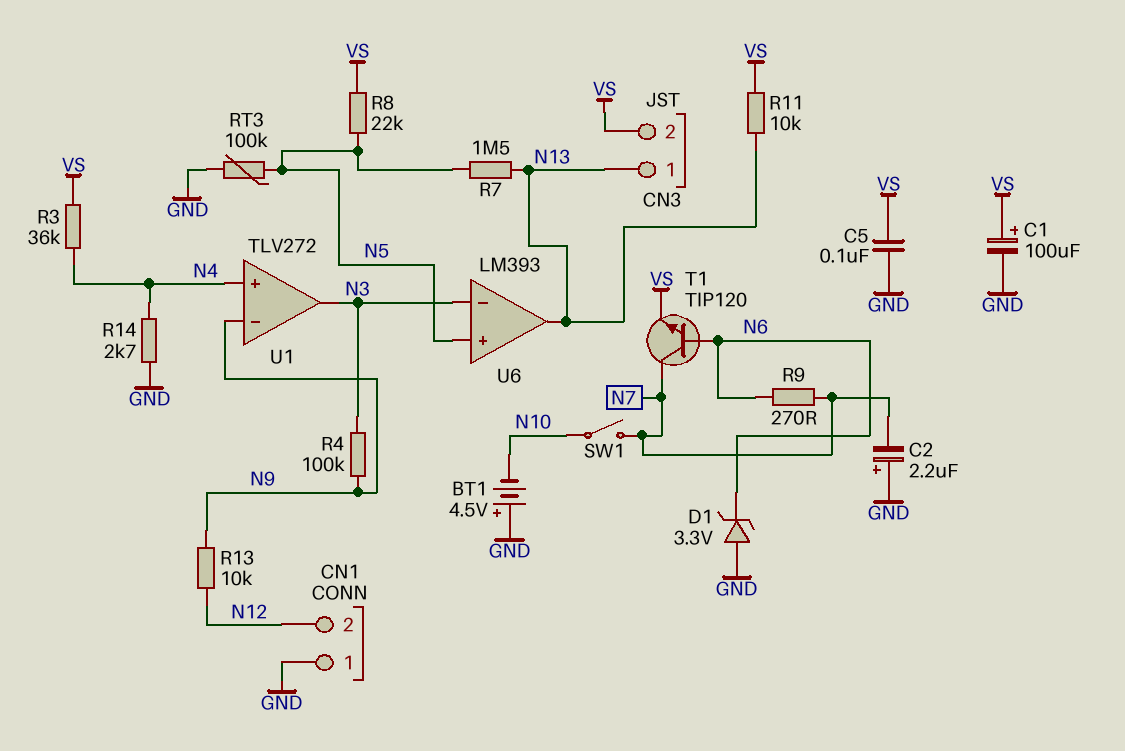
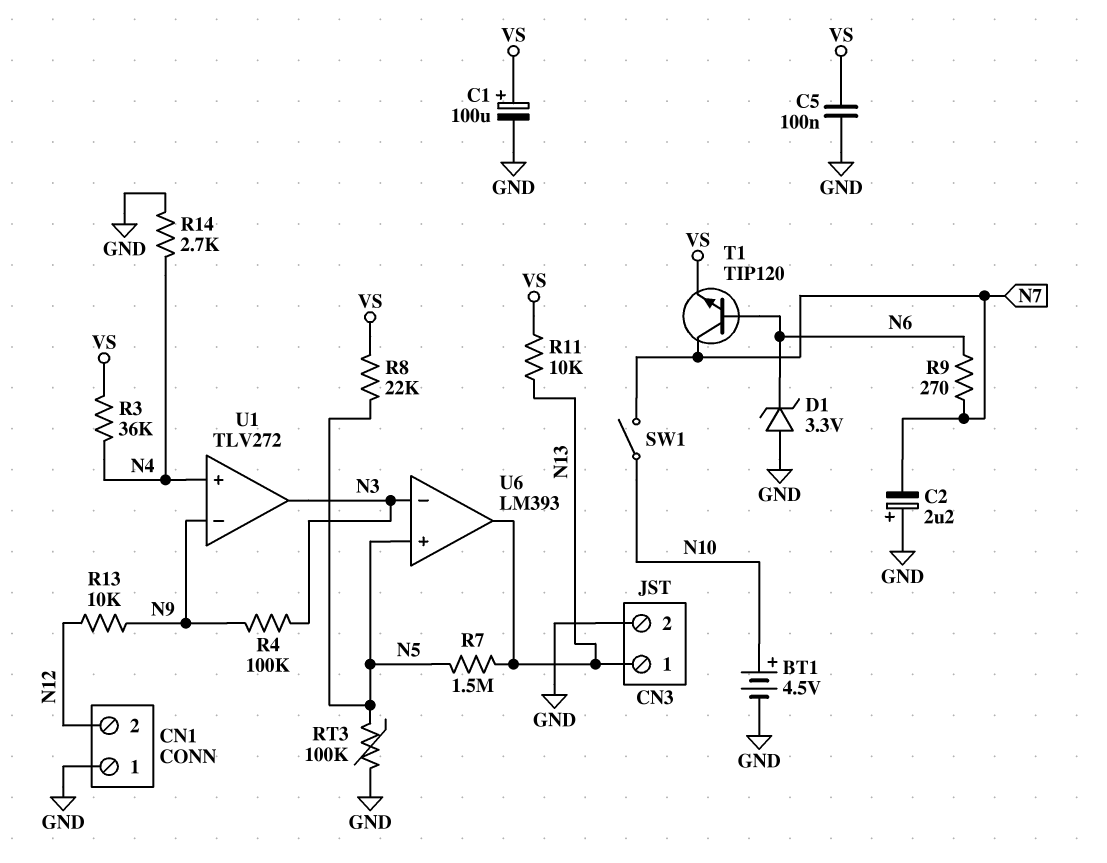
BT1: 4.5V (plus GND, minus N10) -> 4.5V (plus N10, minus GND)
CN3 pin 2: VS -> GND

